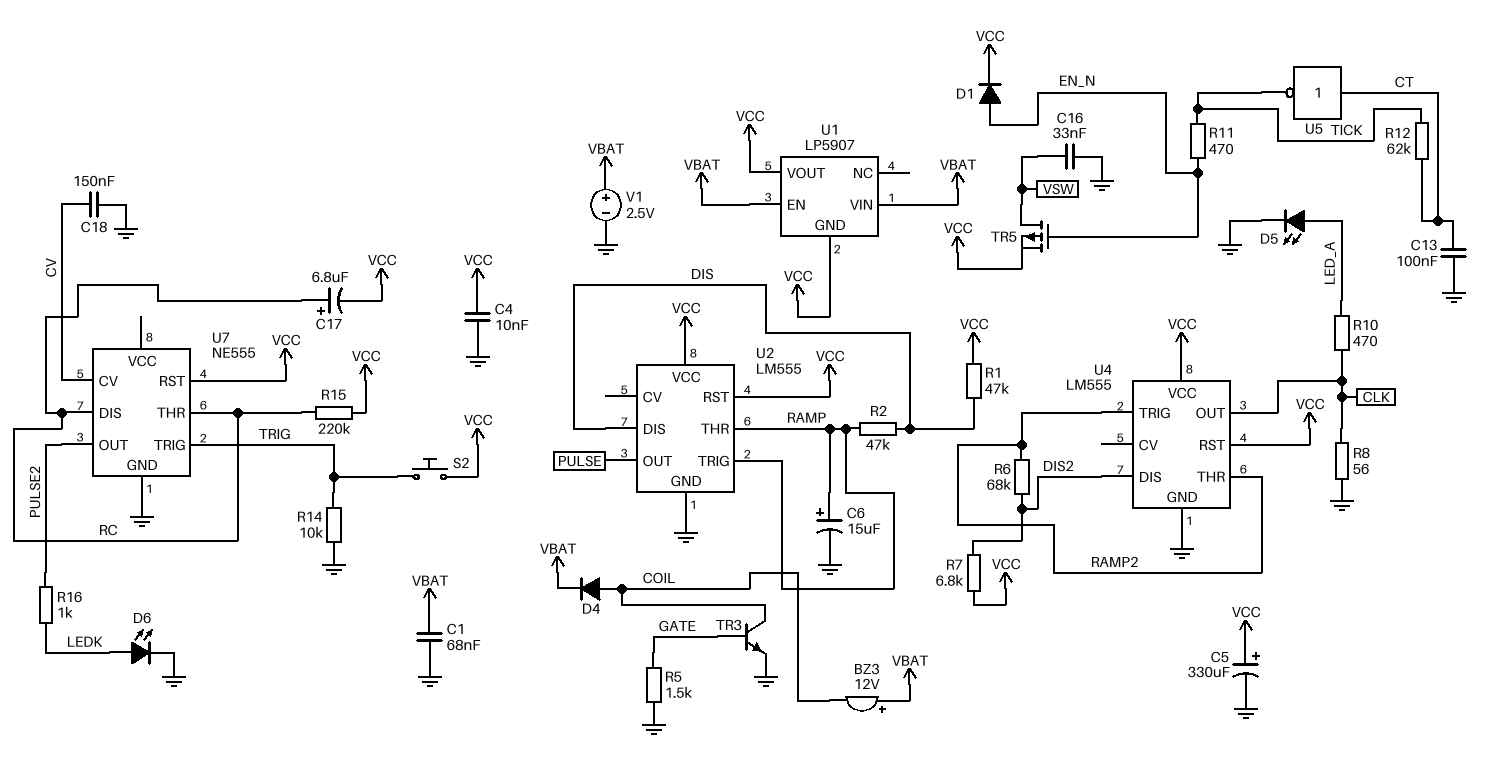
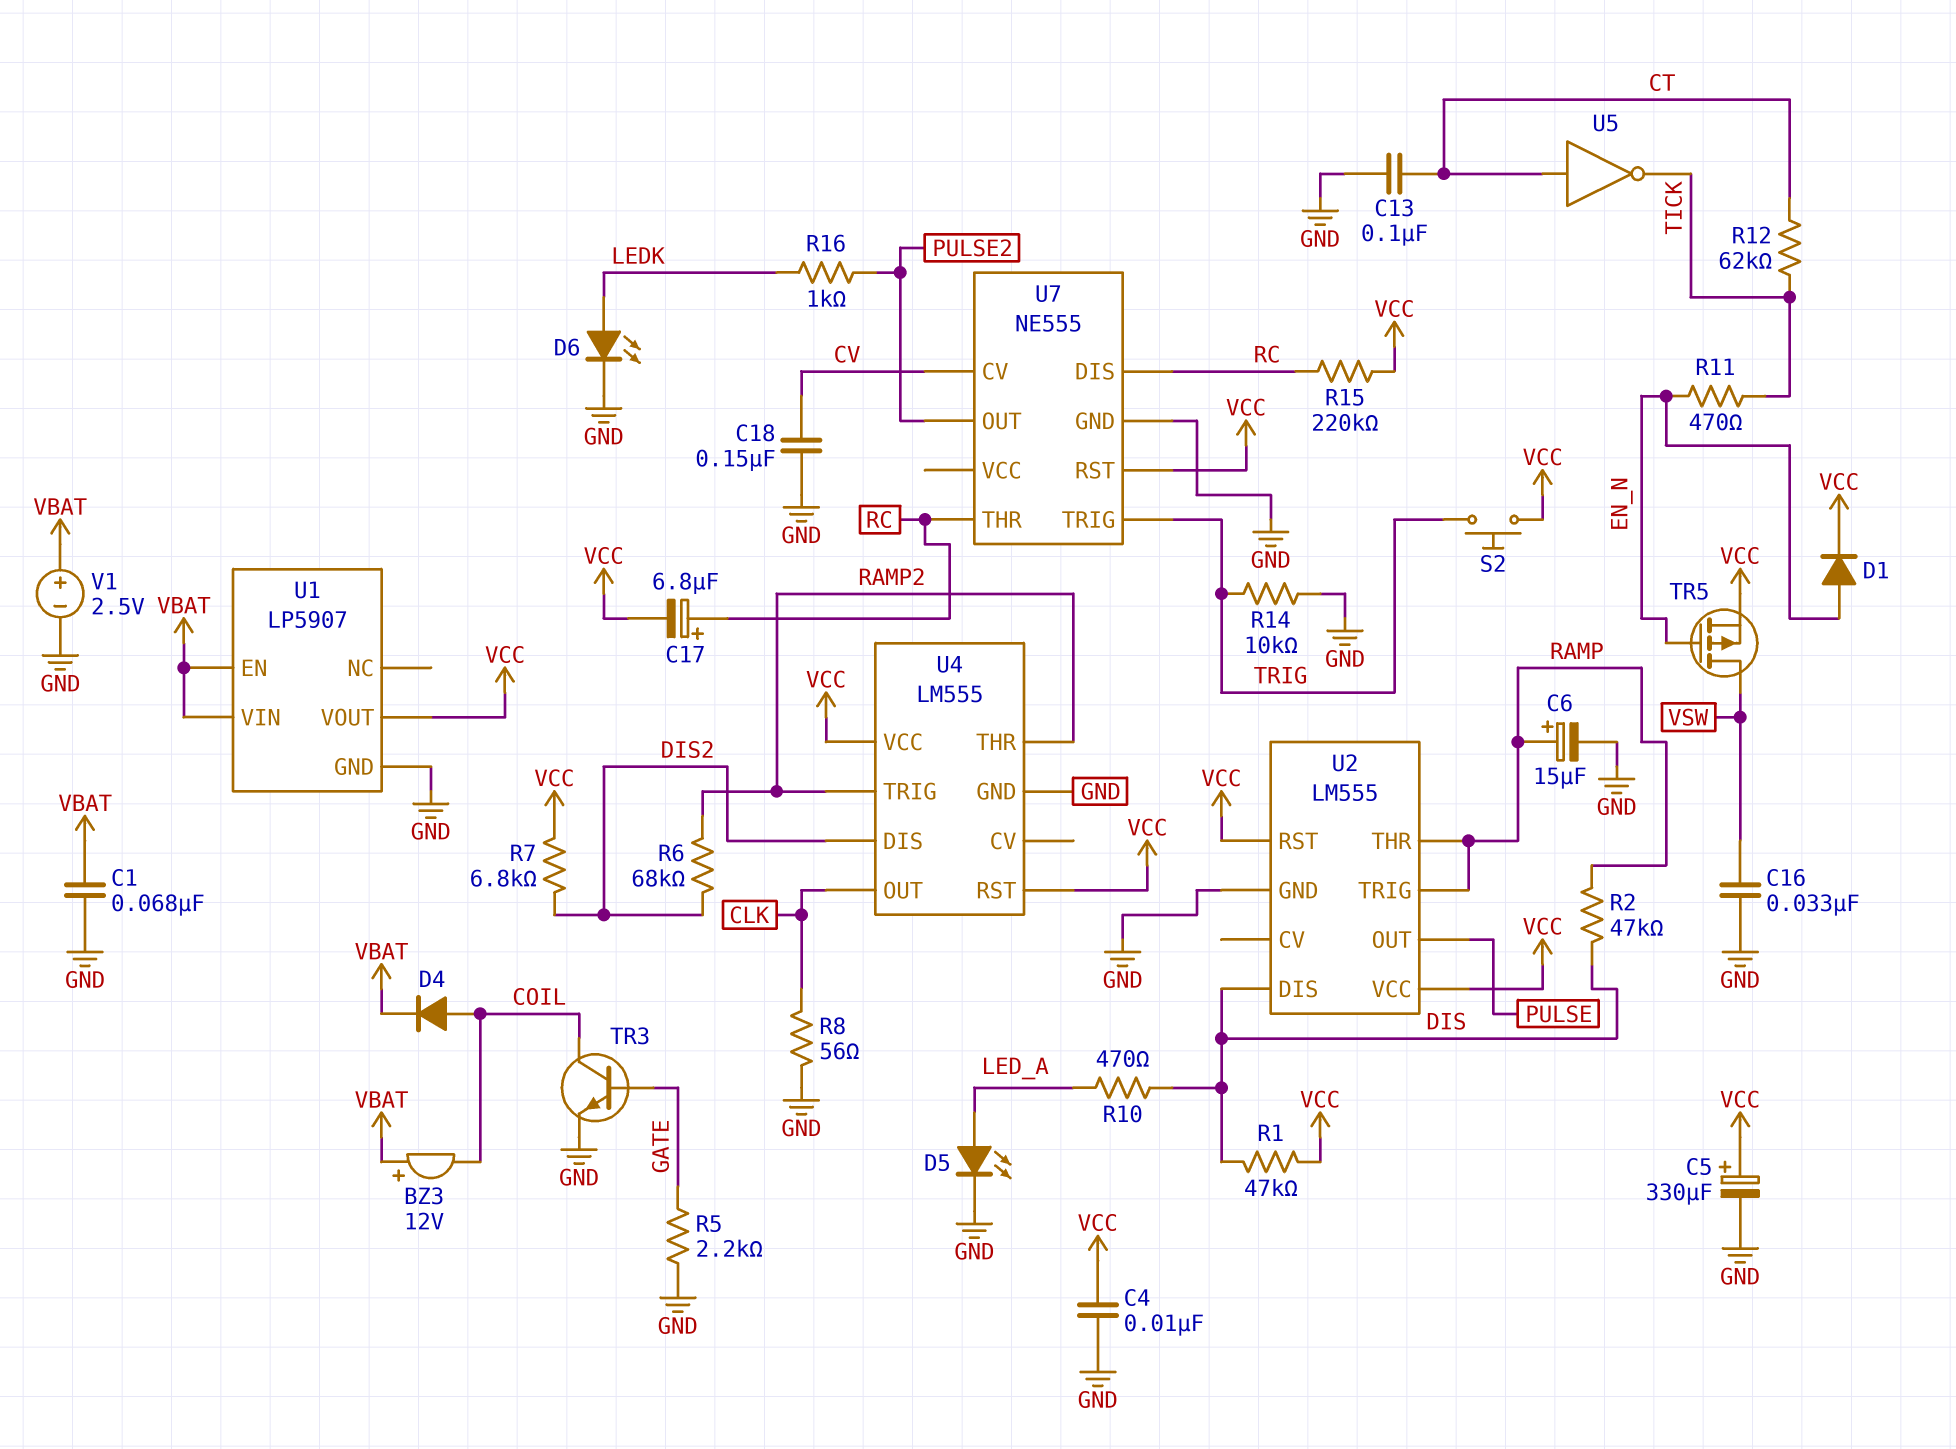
R5: 1.5k (GATE, GND) -> 2.2k (GATE, GND)
R10: 470 (CLK, LED_A) -> 470 (DIS, LED_A)
U1 pin GND: VCC -> GND

